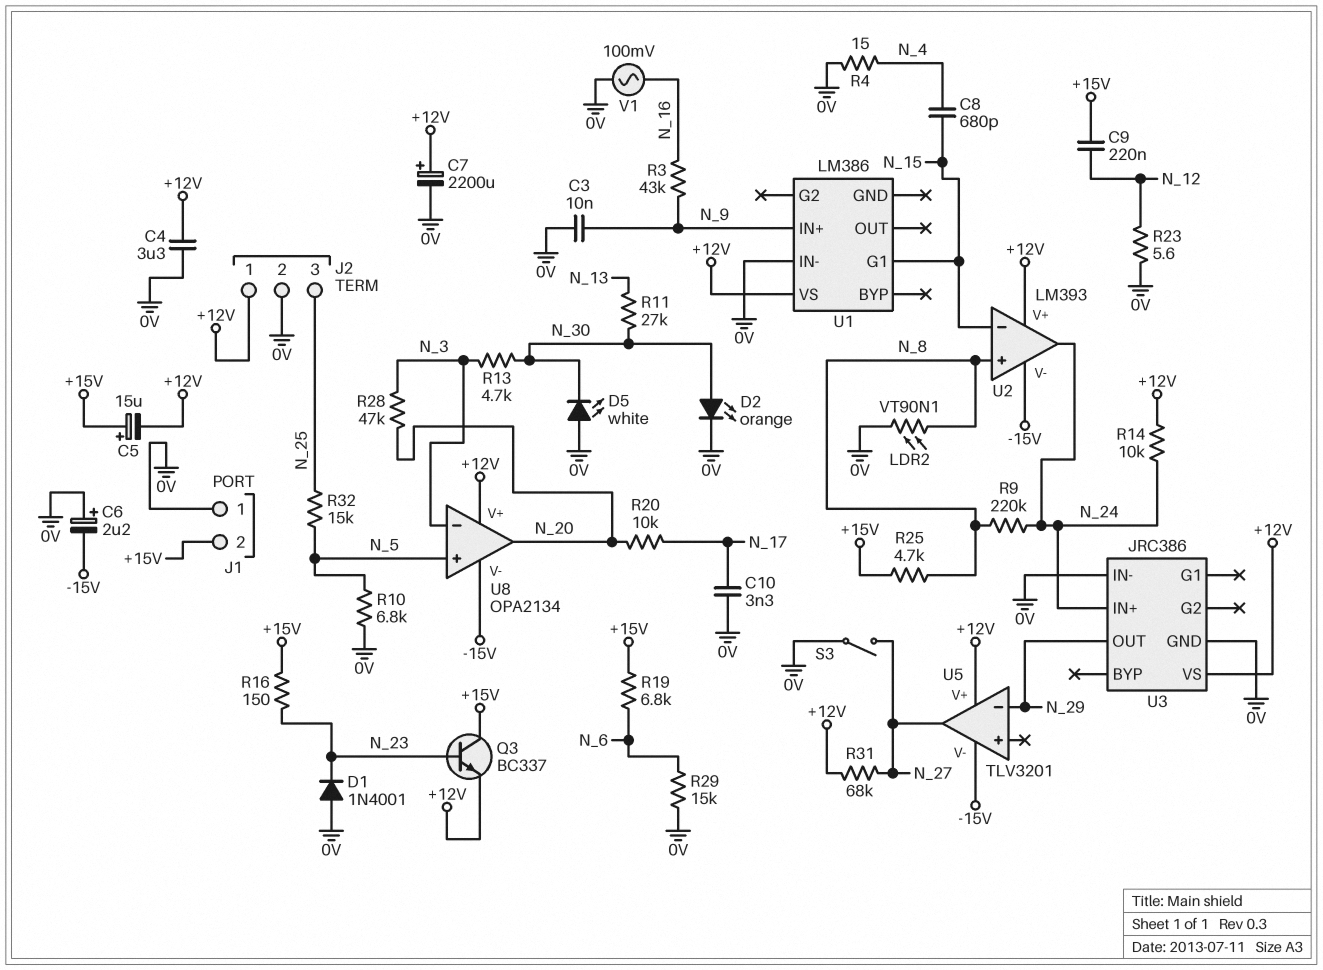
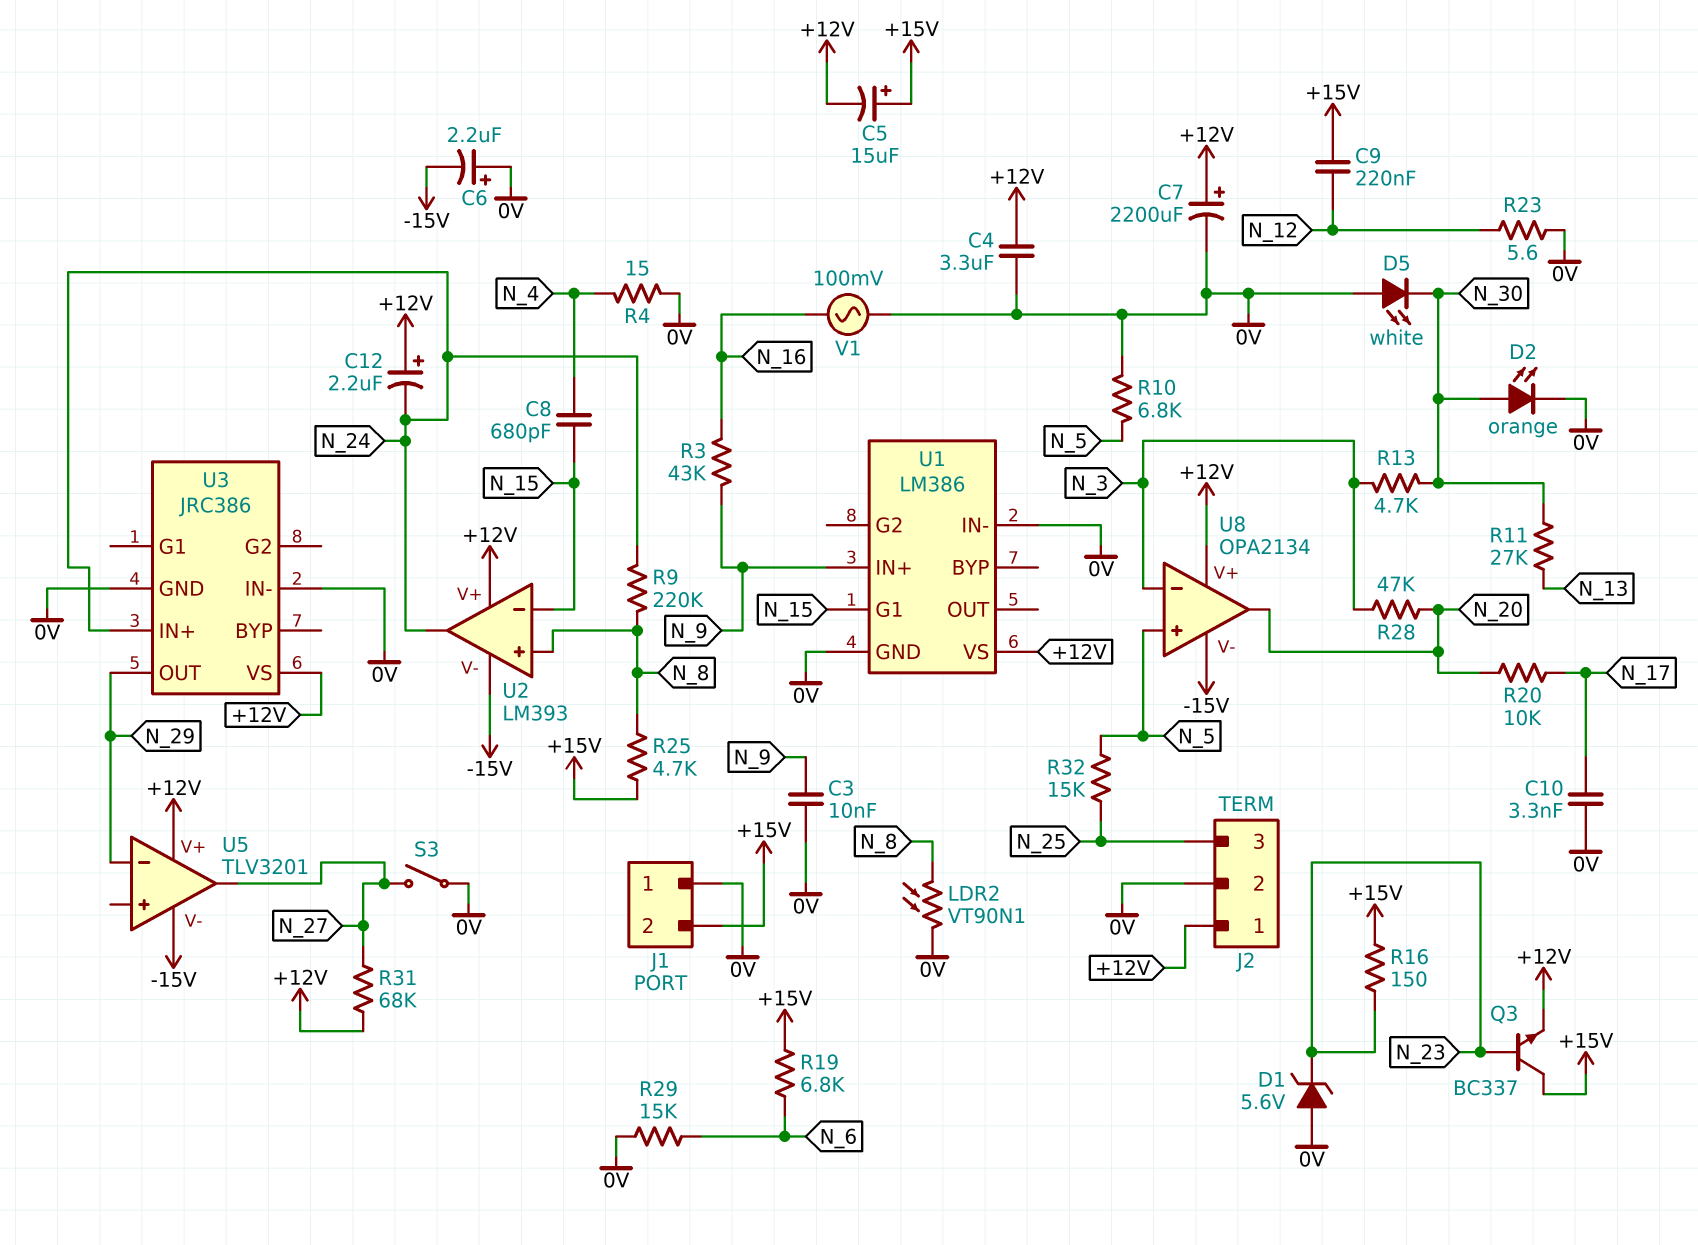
C12: none -> 2.2uF (plus +12V, minus N_24)
D1: diode 1N4001 (A 0V, K N_23) -> zener 5.6V (A 0V, K N_23)
R14: 10k (+12V, N_24) -> none
U1 pin GND: none -> 0V

